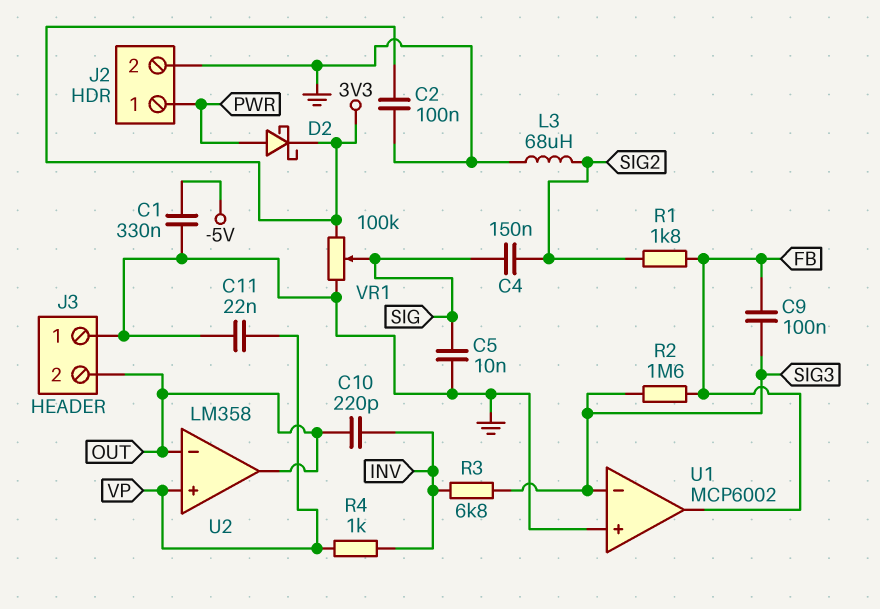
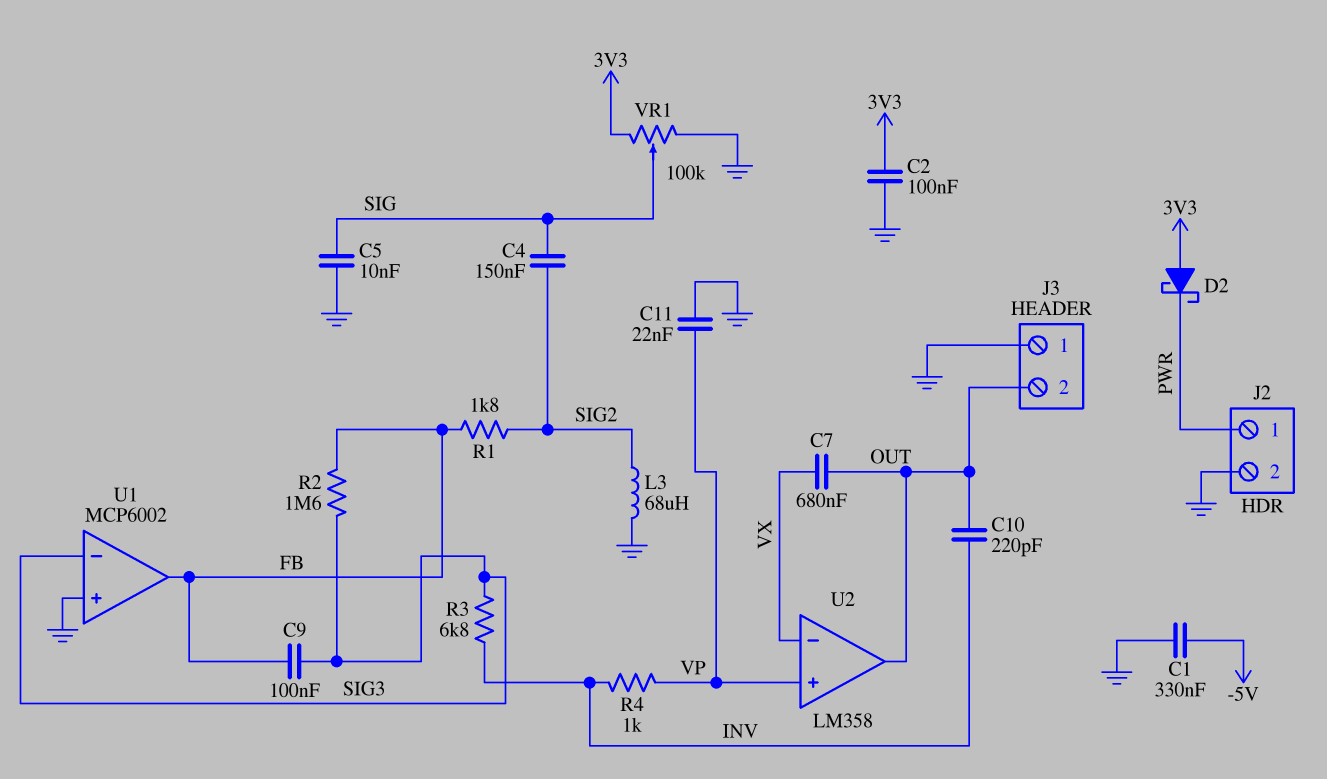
C7: none -> 680nF (OUT, VX)
D2: schottky (A PWR, K 3V3) -> schottky (A 3V3, K PWR)
U2 pin in-: OUT -> VX

